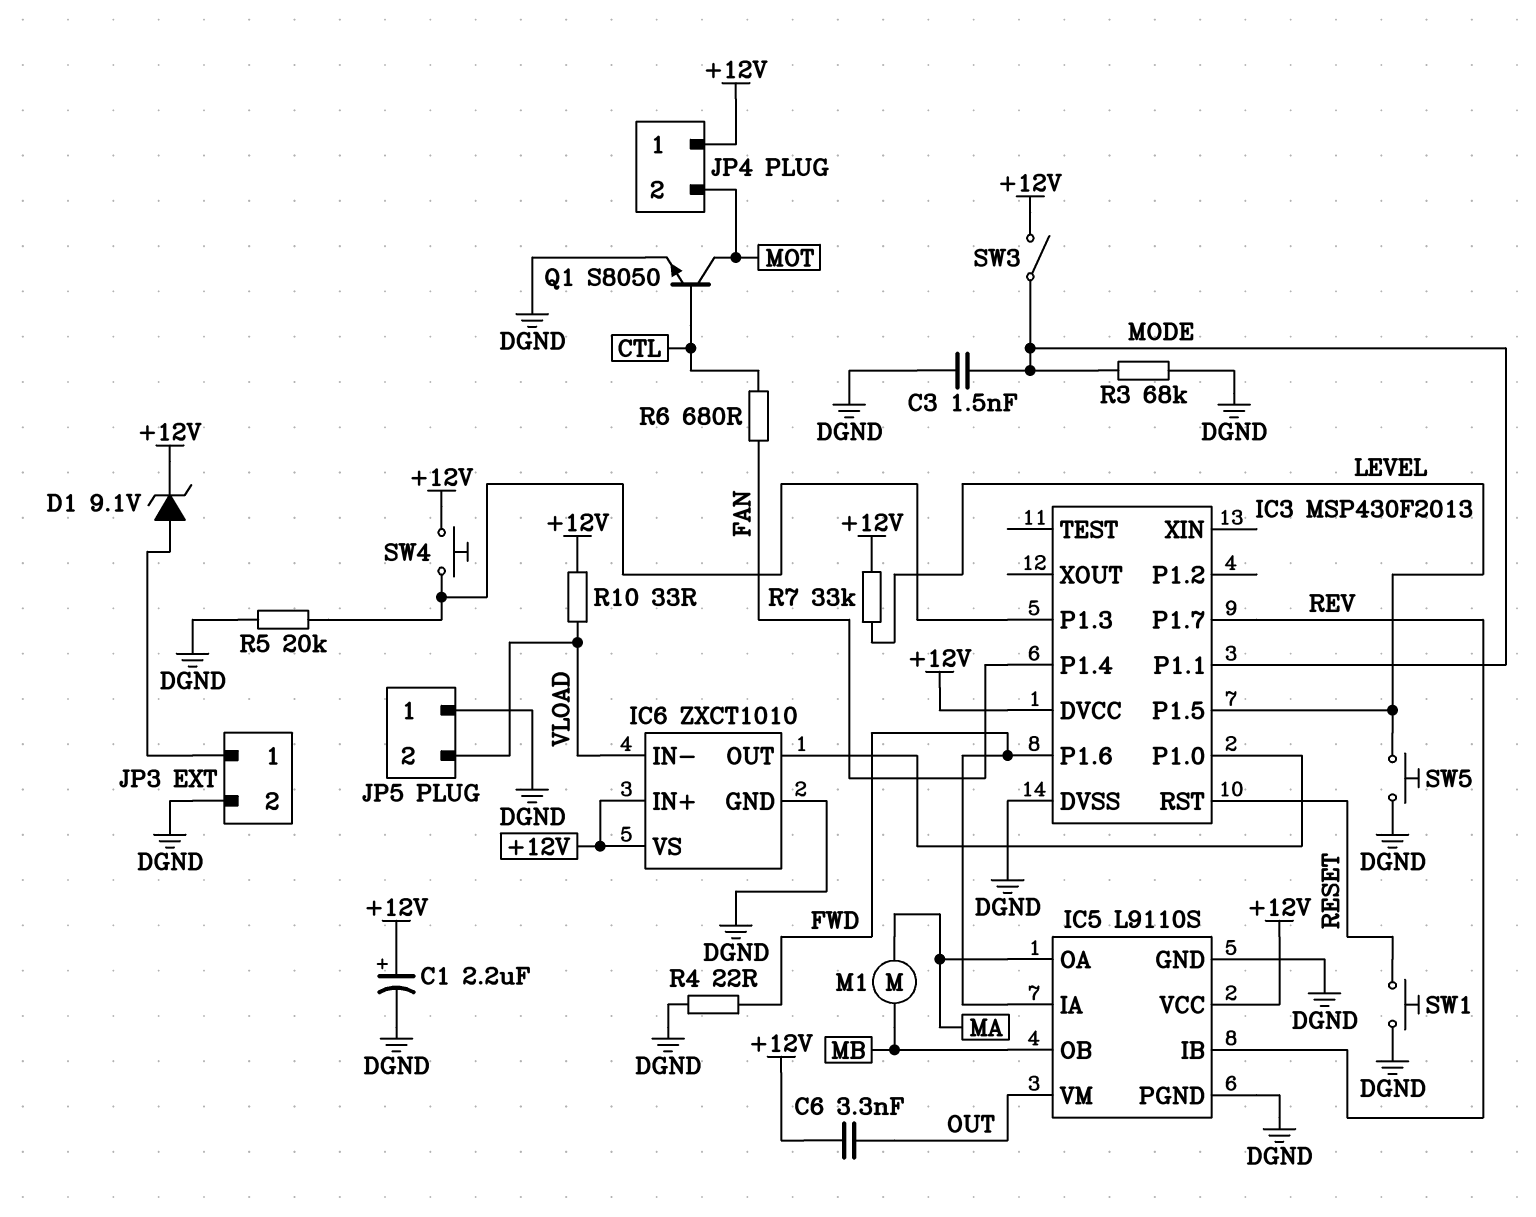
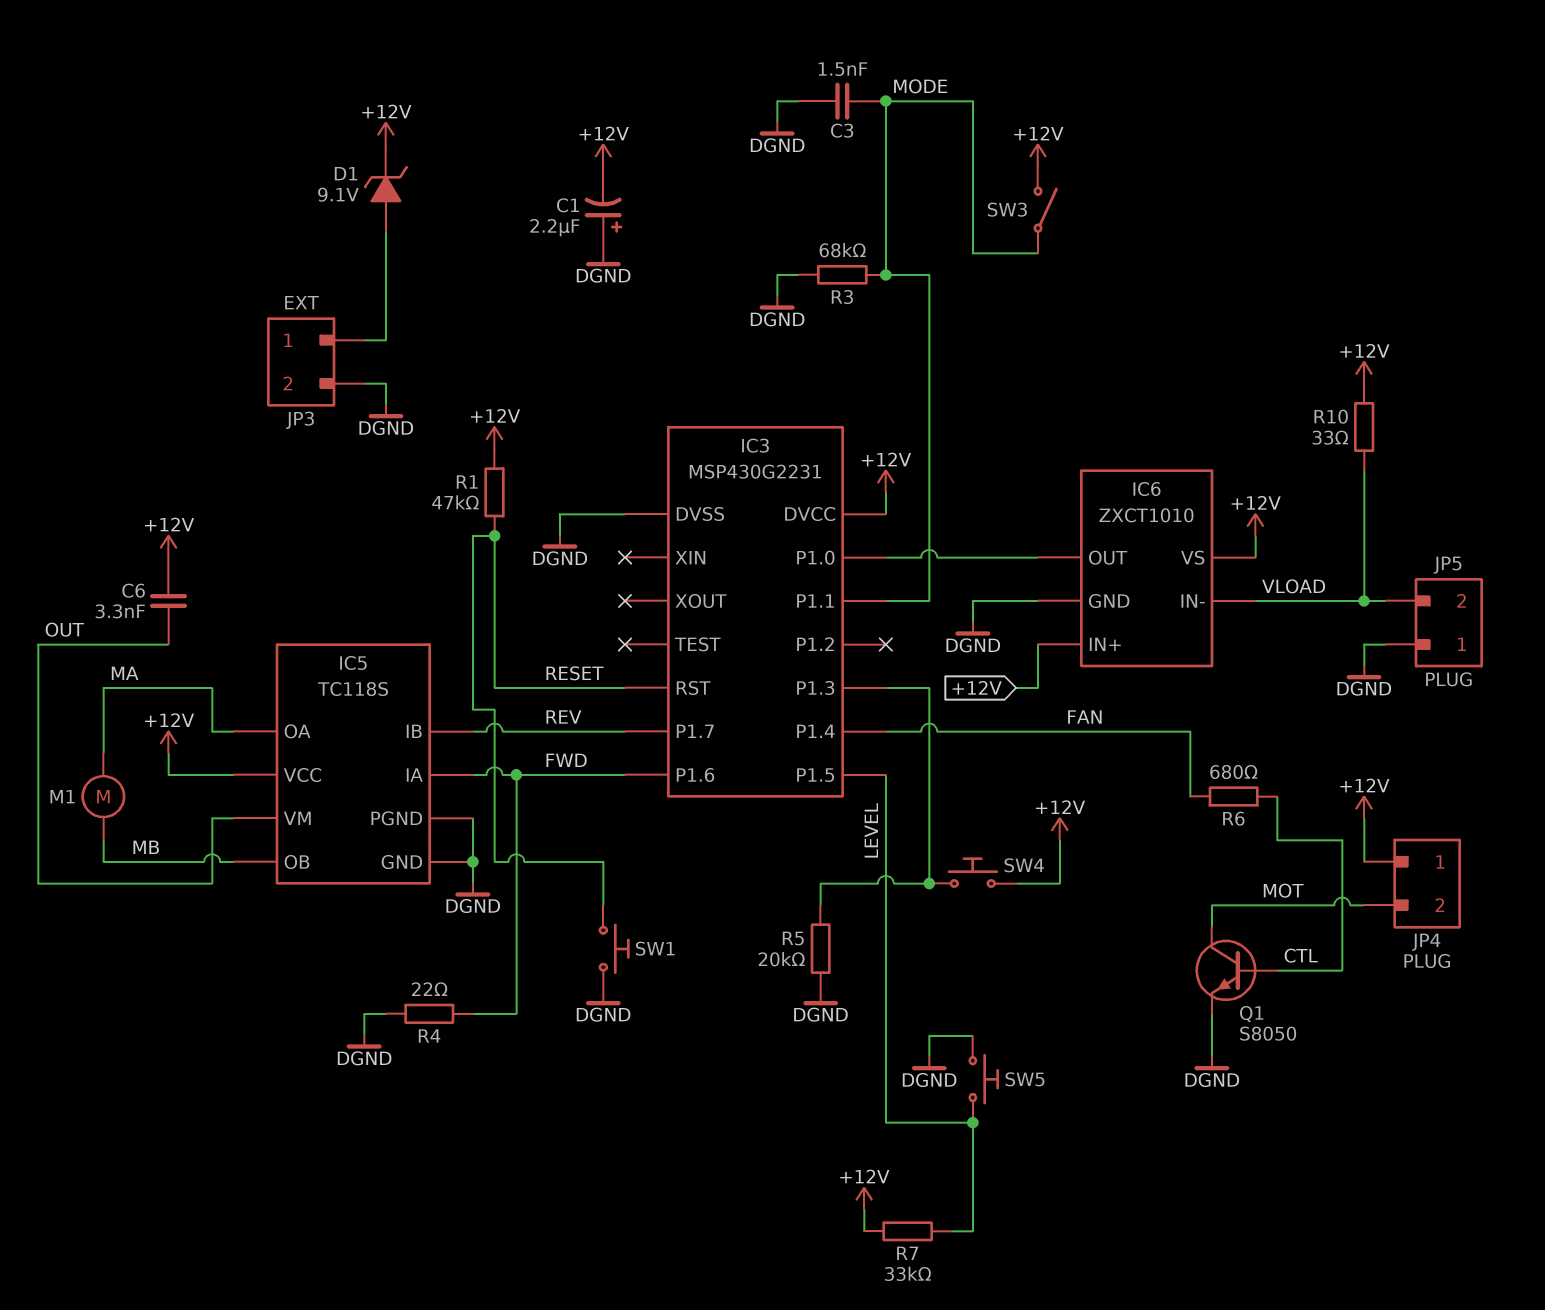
C1: 2.2uF (plus +12V, minus DGND) -> 2.2uF (plus DGND, minus +12V)
IC3: MSP430F2013 -> MSP430G2231
IC5: L9110S -> TC118S
R1: none -> 47k (+12V, RESET)

